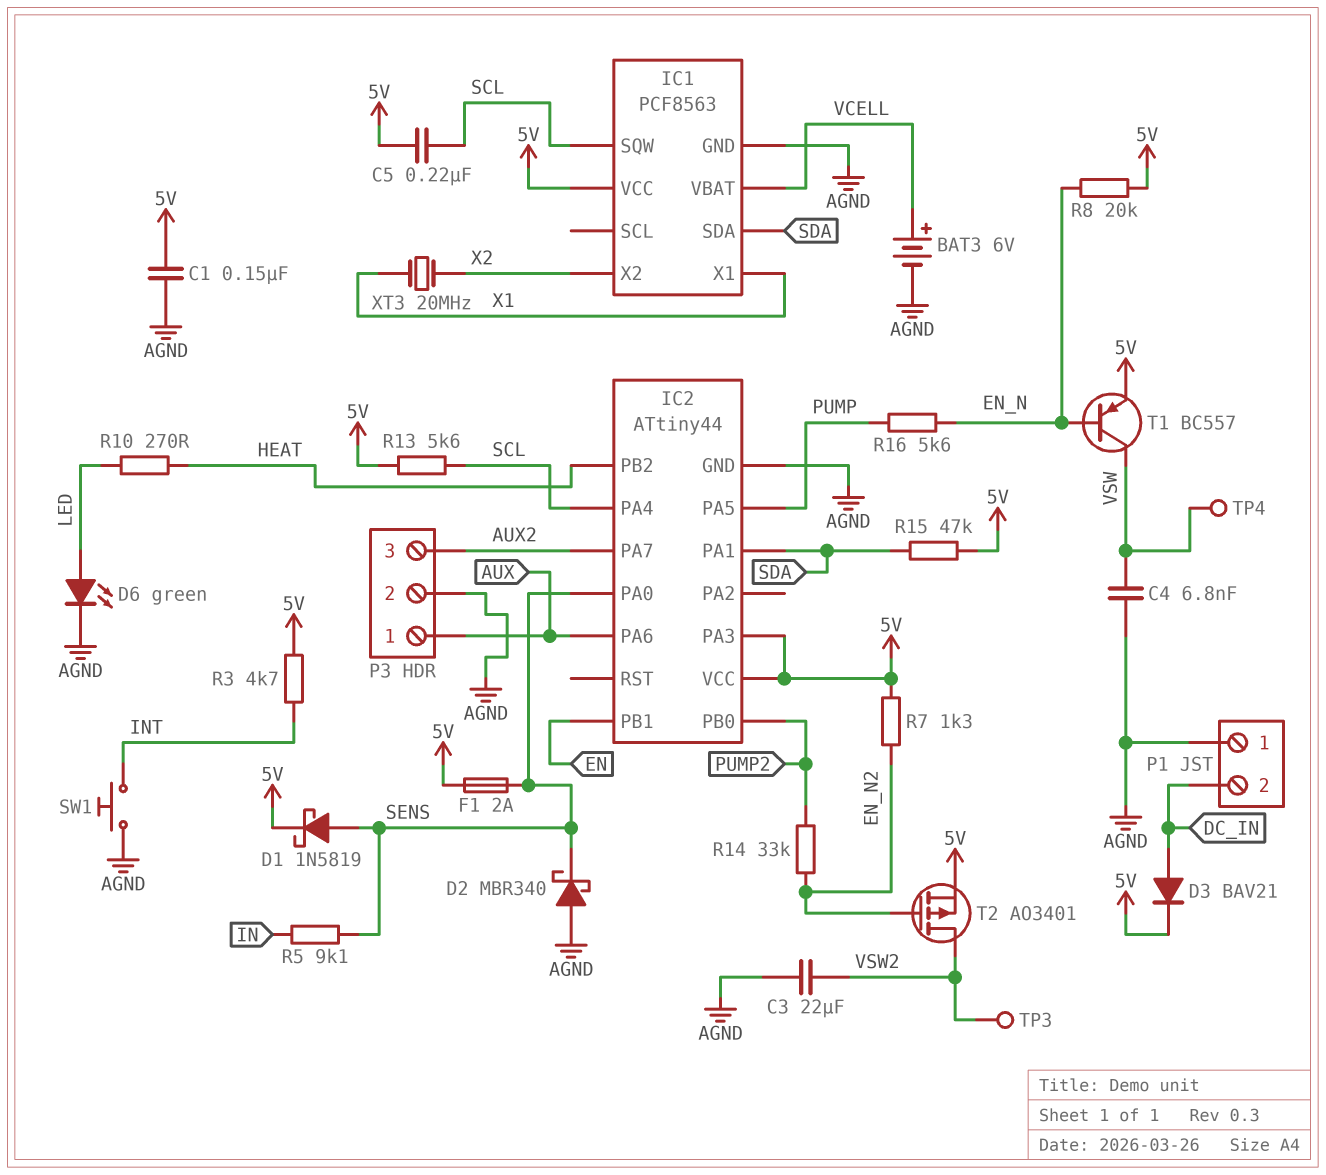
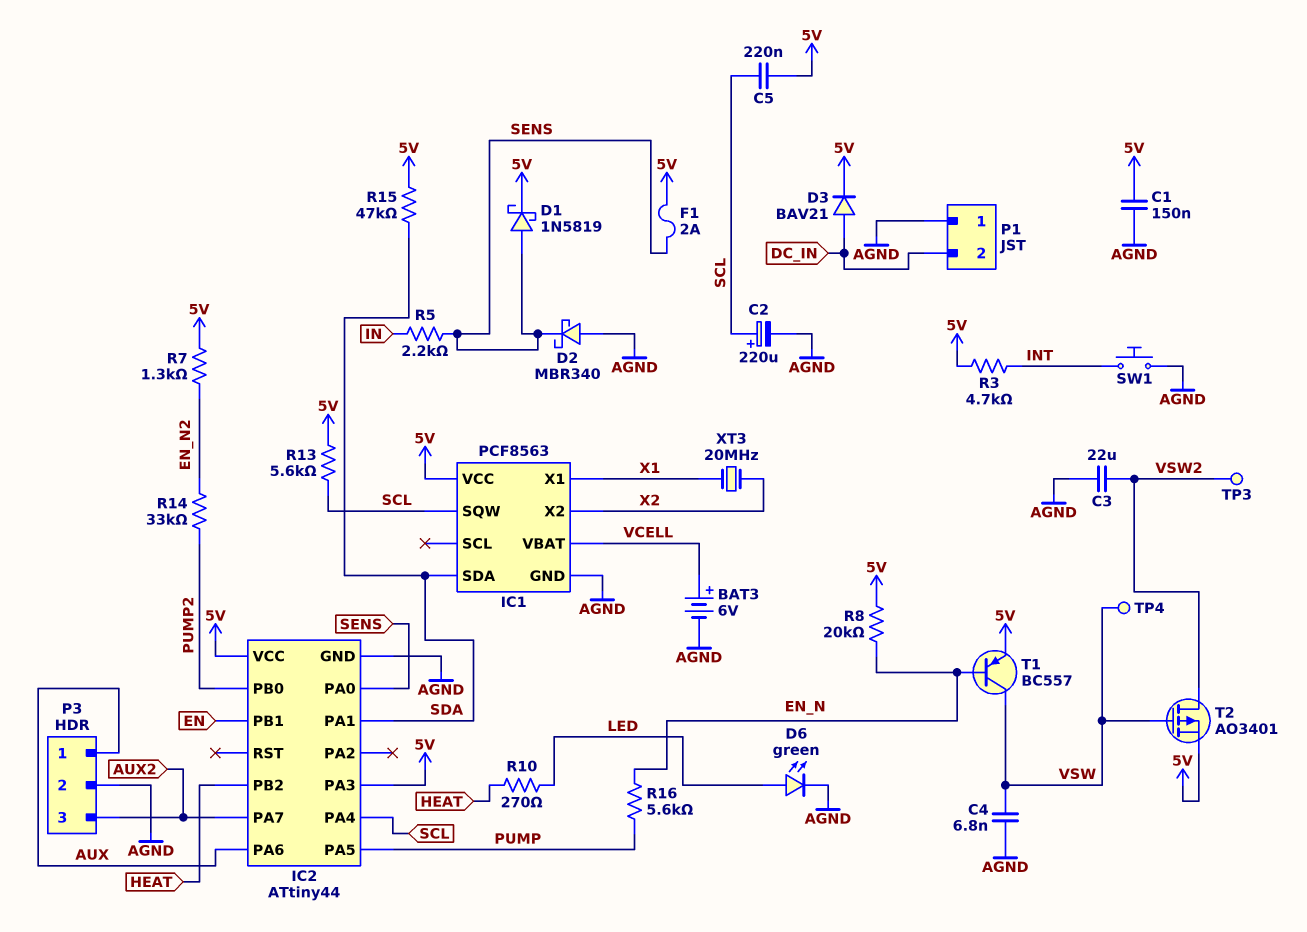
C2: none -> 220uF (plus SCL, minus AGND)
R5: 9.1k (IN, SENS) -> 2.2k (IN, SENS)
T2: PMOS AO3401 (G EN_N2, D VSW2, S 5V) -> PMOS AO3401 (G VSW, D VSW2, S 5V)

